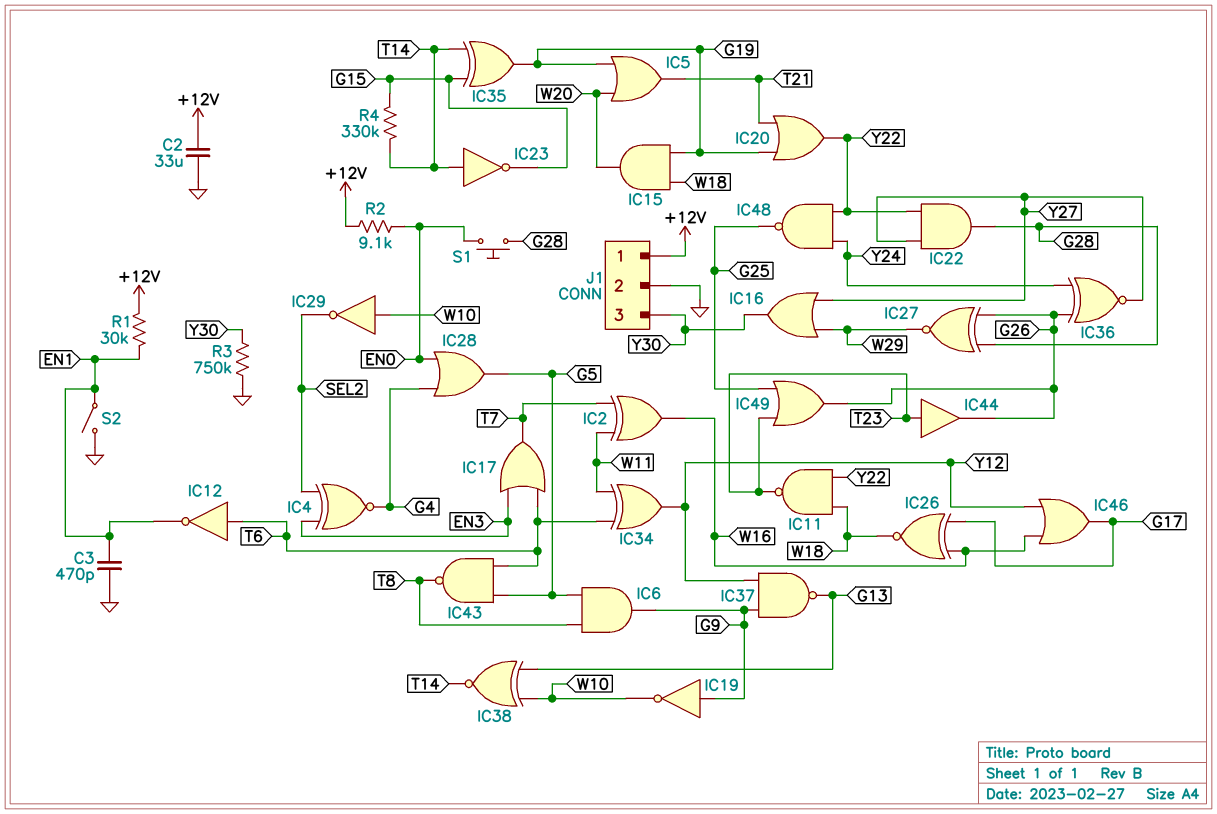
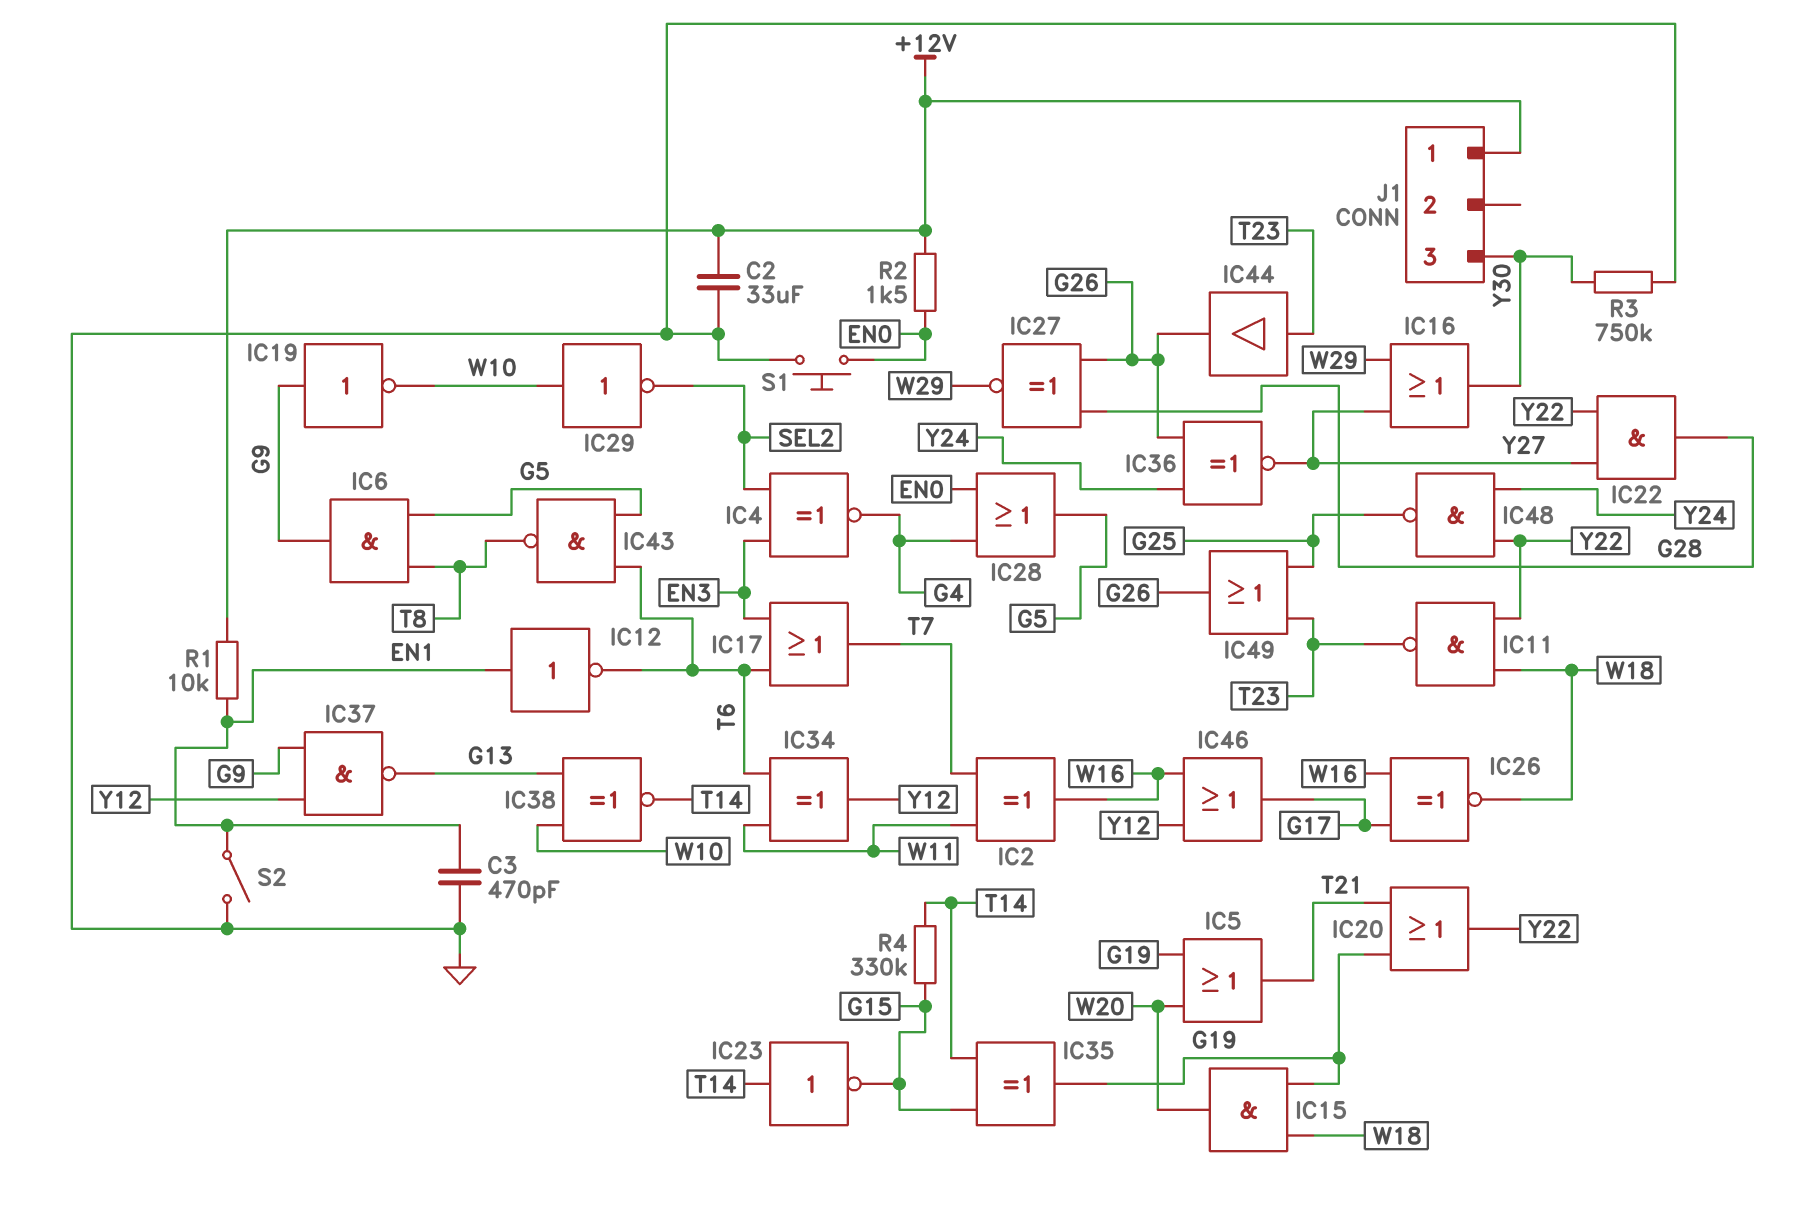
IC12: NOT (in T6, out EN1) -> NOT (in EN1, out T6)
J1 pin 2: GND -> none
R1: 30k (+12V, EN1) -> 10k (+12V, EN1)
R2: 9.1k (+12V, EN0) -> 1.5k (+12V, EN0)
S1: button (EN0, G28) -> button (EN0, GND)

